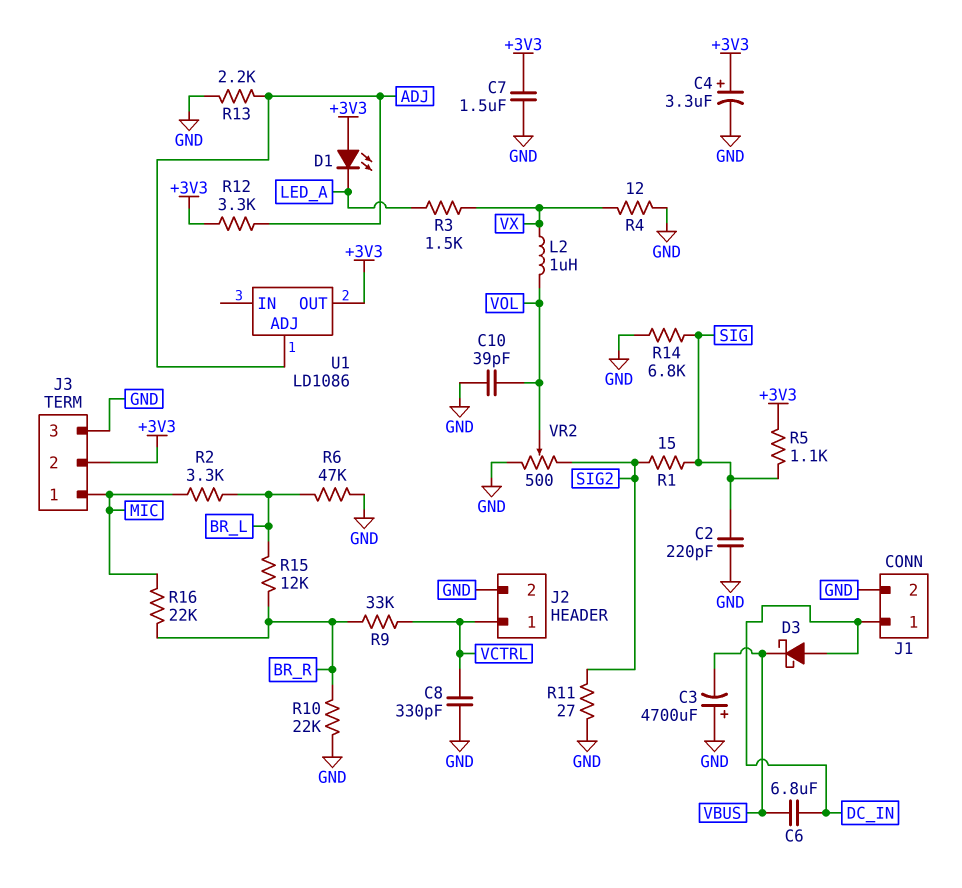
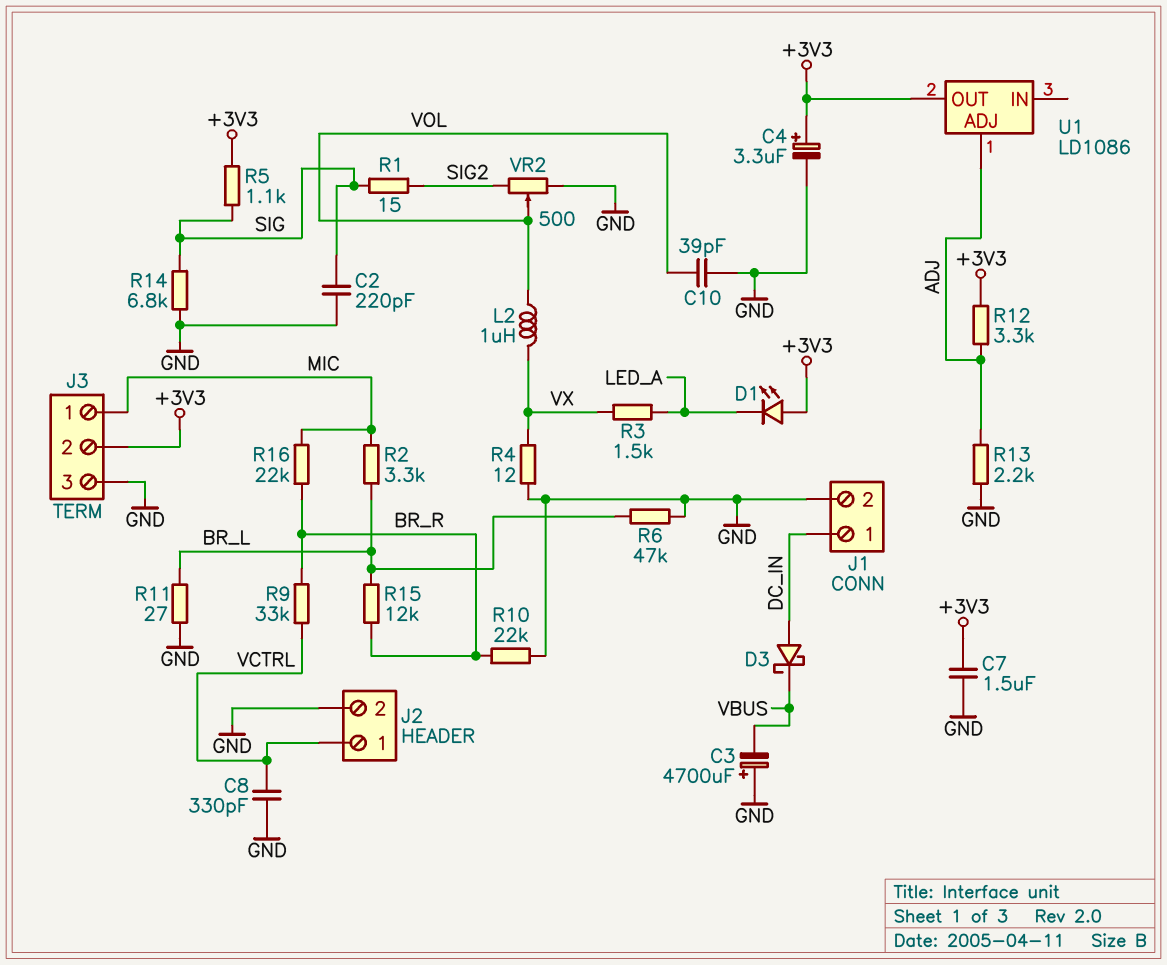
C6: 6.8uF (DC_IN, VBUS) -> none
R11: 27 (GND, SIG2) -> 27 (BR_L, GND)

